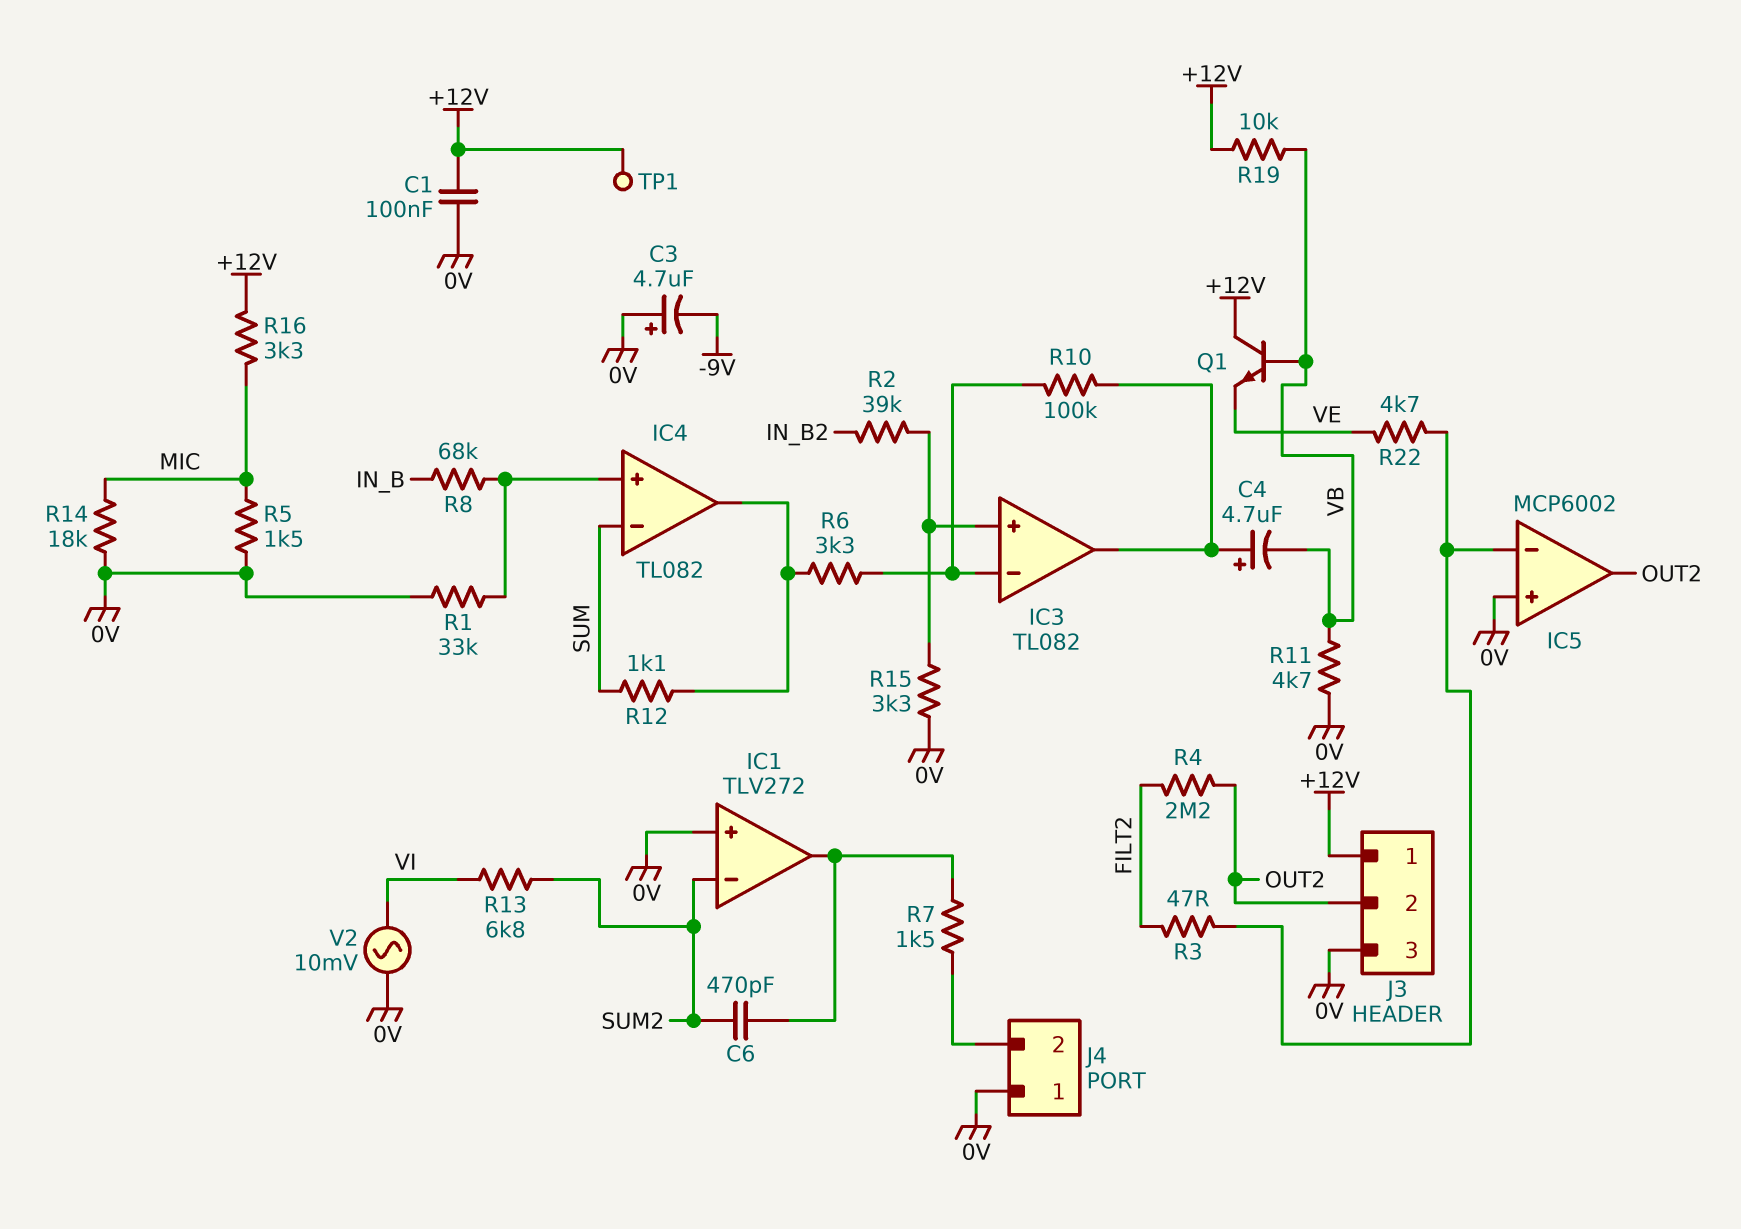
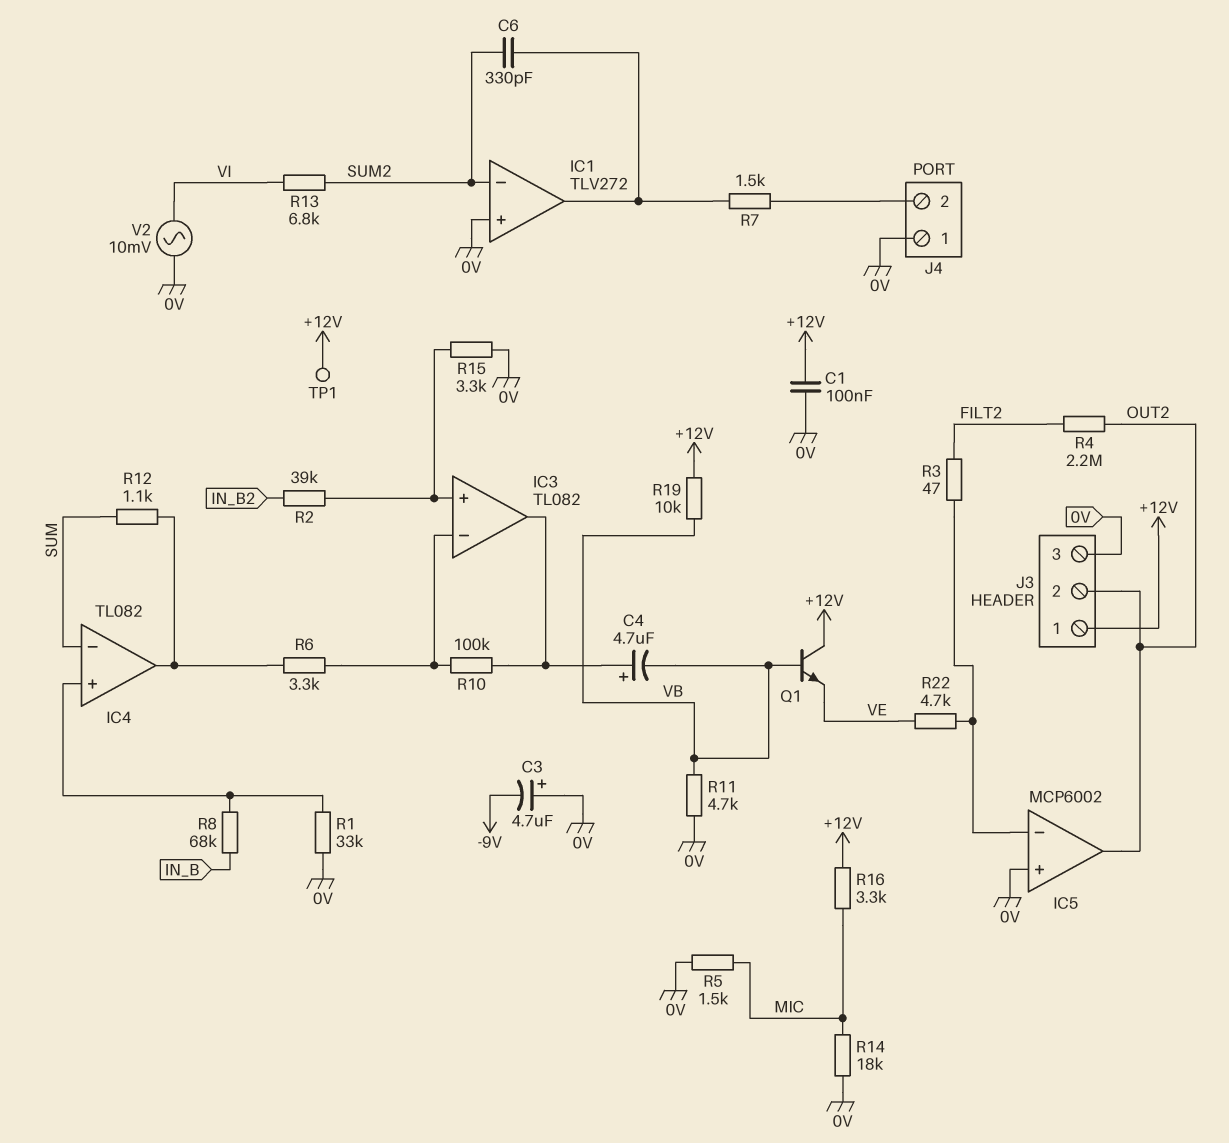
C6: 470pF (IC1/out, SUM2) -> 330pF (IC1/out, SUM2)

